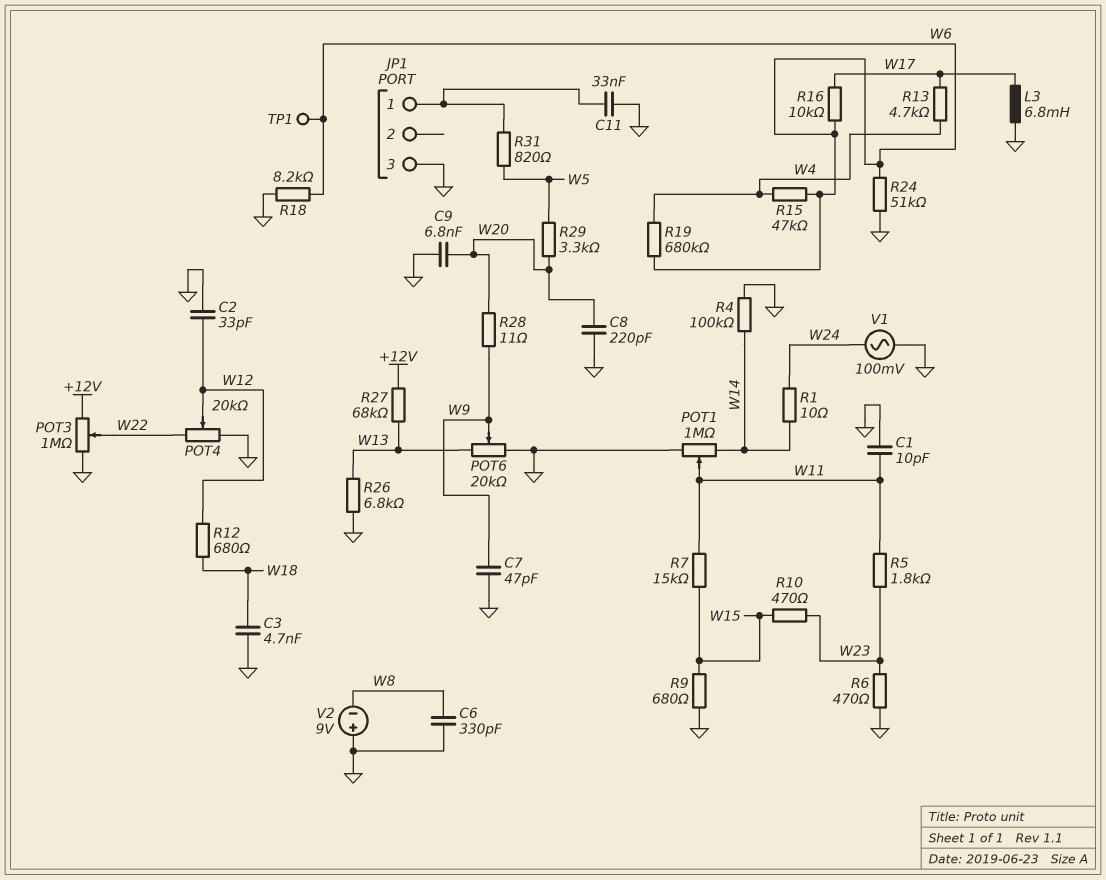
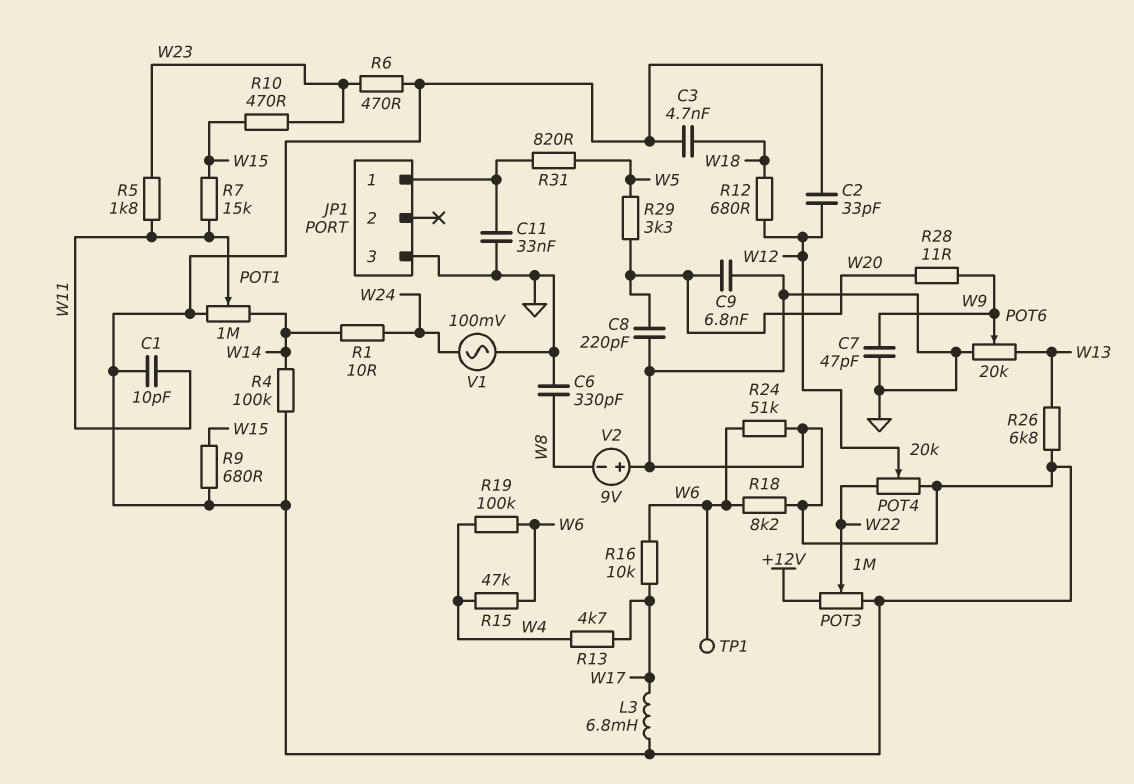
R19: 680k (W4, W6) -> 100k (W4, W6)
R27: 68k (+12V, W13) -> none

